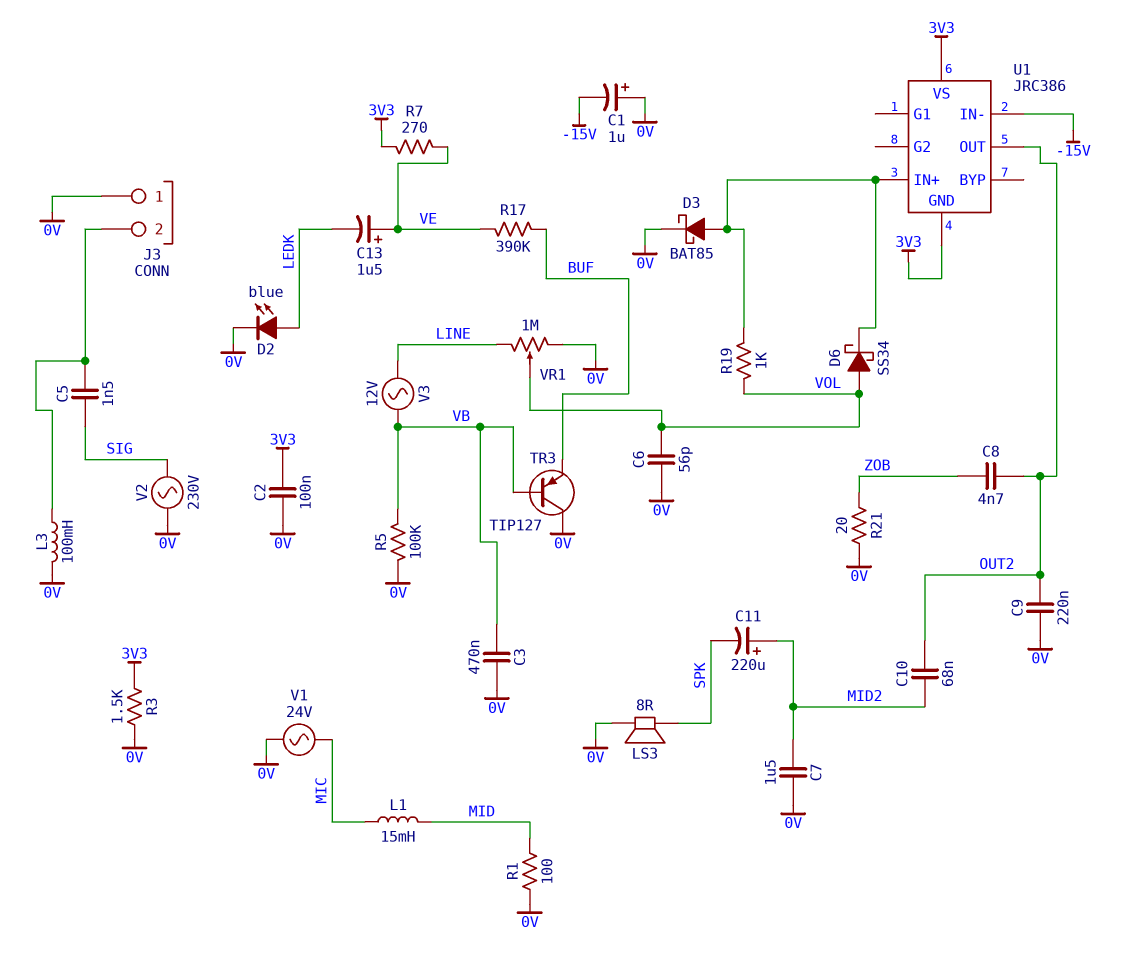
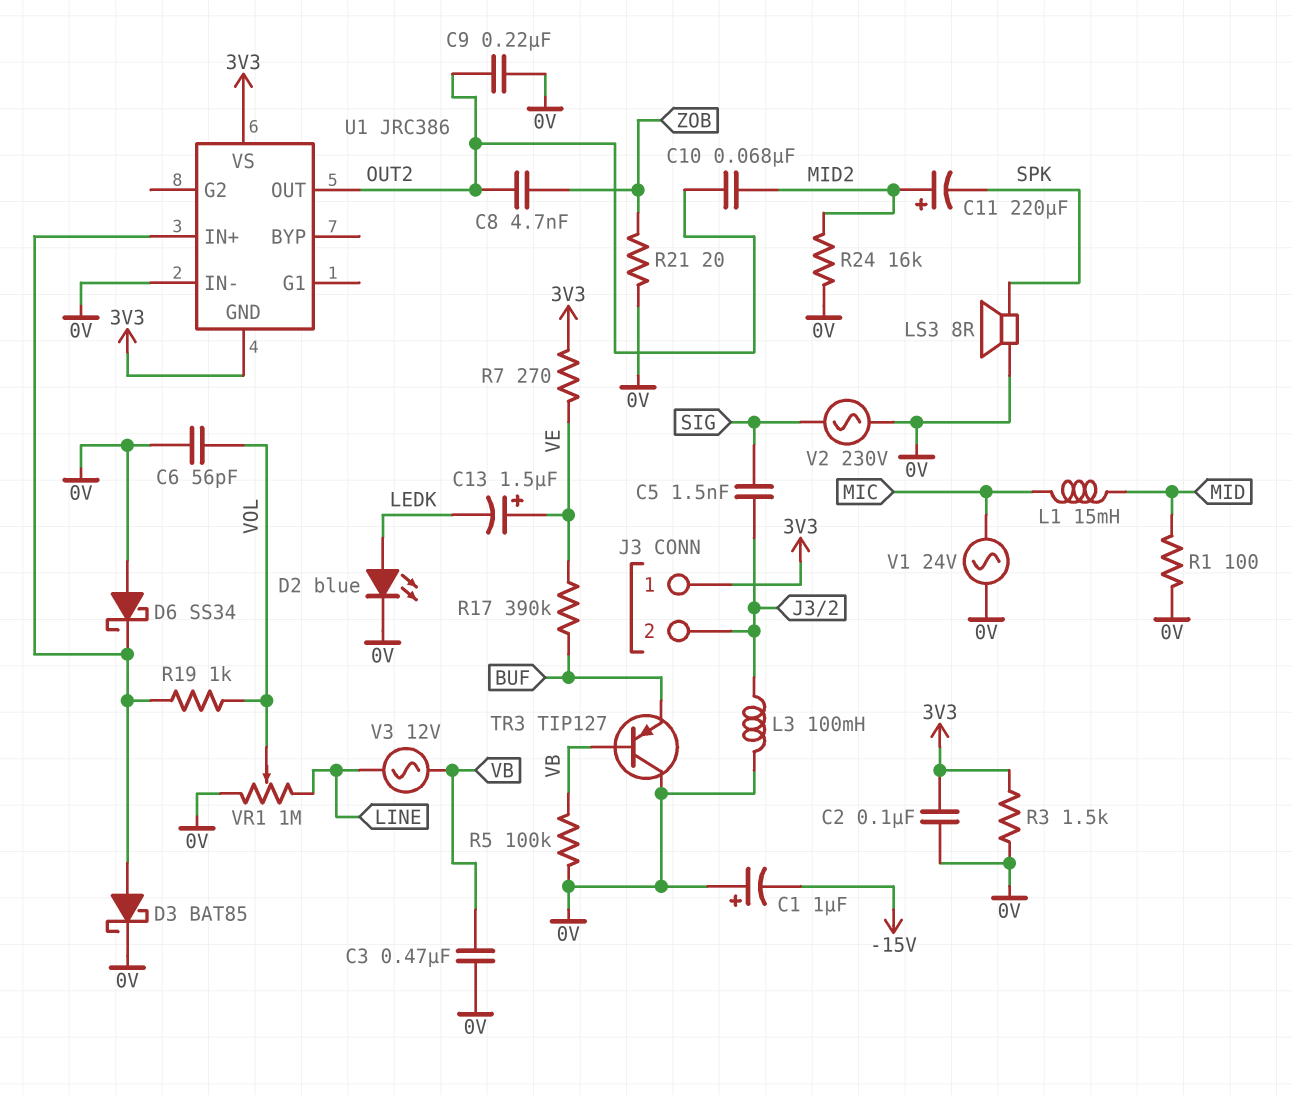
C7: 1.5uF (0V, MID2) -> none
D6: schottky SS34 (A VOL, K U1/IN+) -> schottky SS34 (A 0V, K U1/IN+)
J3 pin 1: 0V -> 3V3
R24: none -> 16k (0V, MID2)
U1 pin IN-: -15V -> 0V

